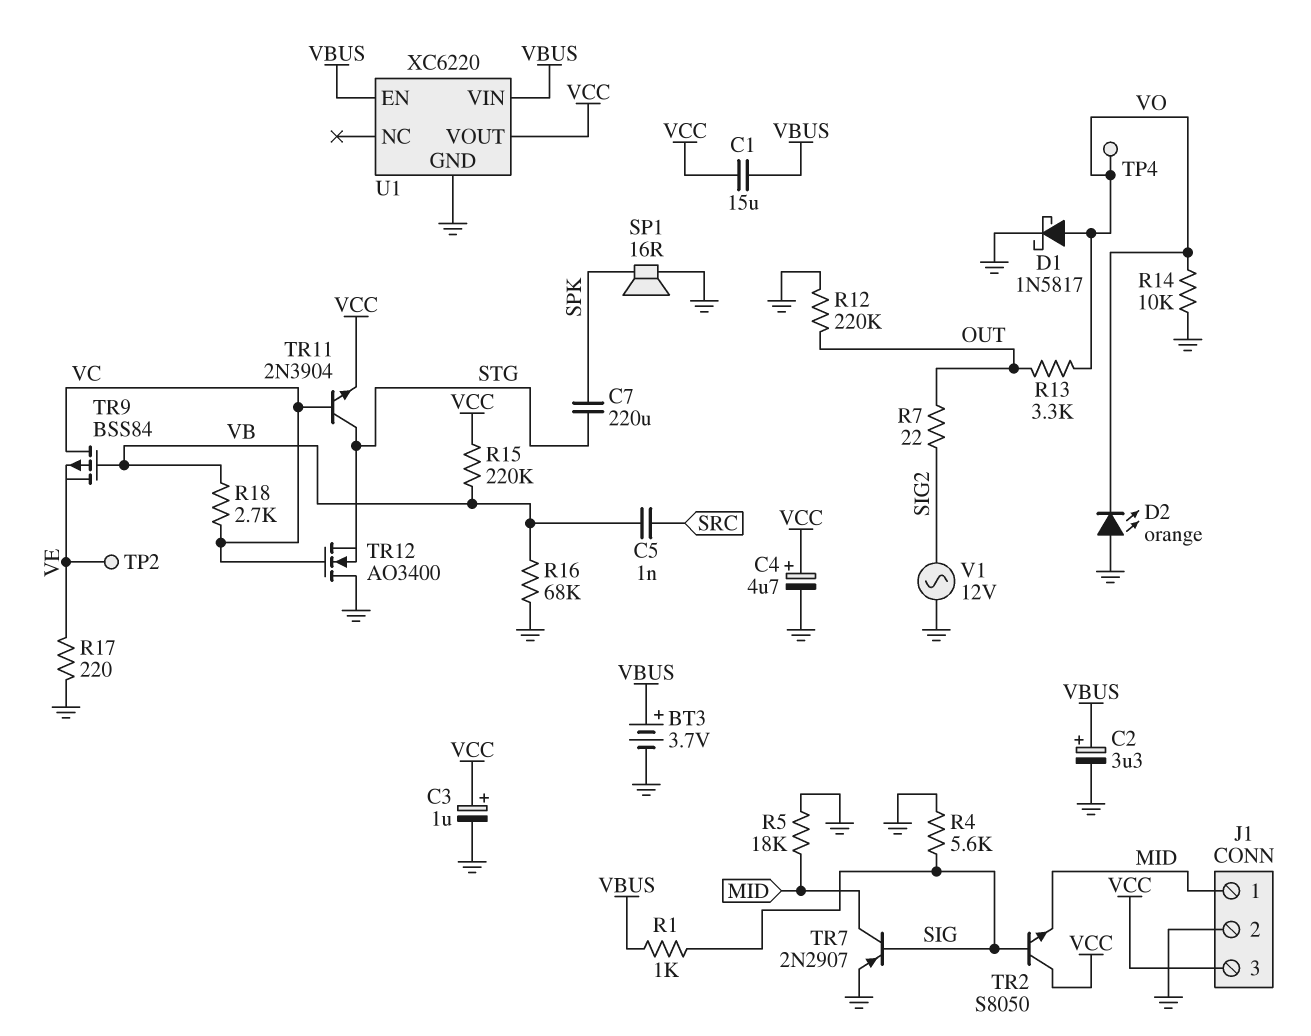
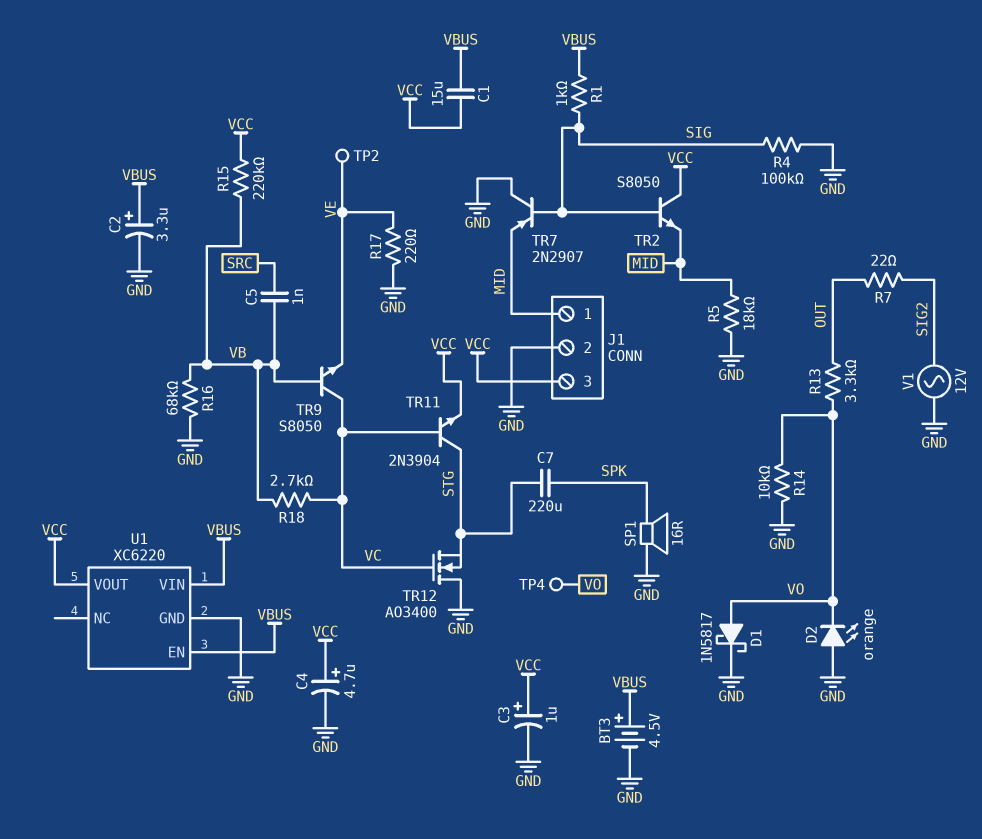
BT3: 3.7V (plus VBUS, minus GND) -> 4.5V (plus VBUS, minus GND)
R4: 5.6k (GND, SIG) -> 100k (GND, SIG)
R12: 220k (GND, OUT) -> none
TR7: PNP 2N2907 (B SIG, C MID, E GND) -> PNP 2N2907 (B SIG, C GND, E MID)
TR9: PMOS BSS84 (G VB, D VC, S VE) -> NPN S8050 (B VB, C VC, E VE)

